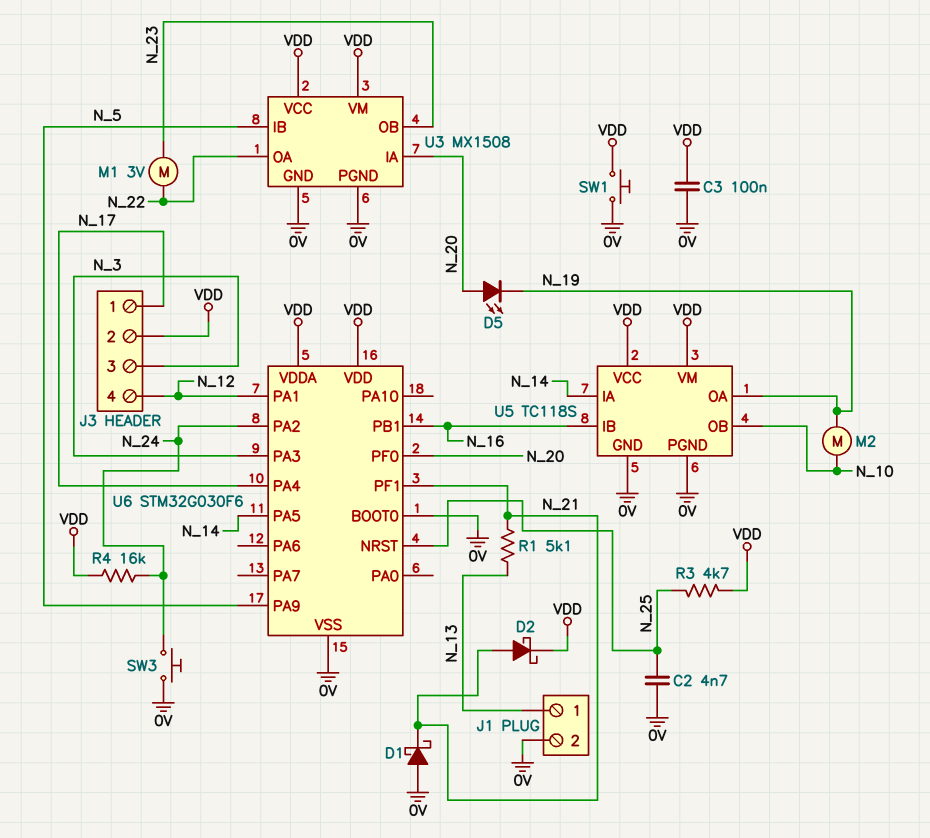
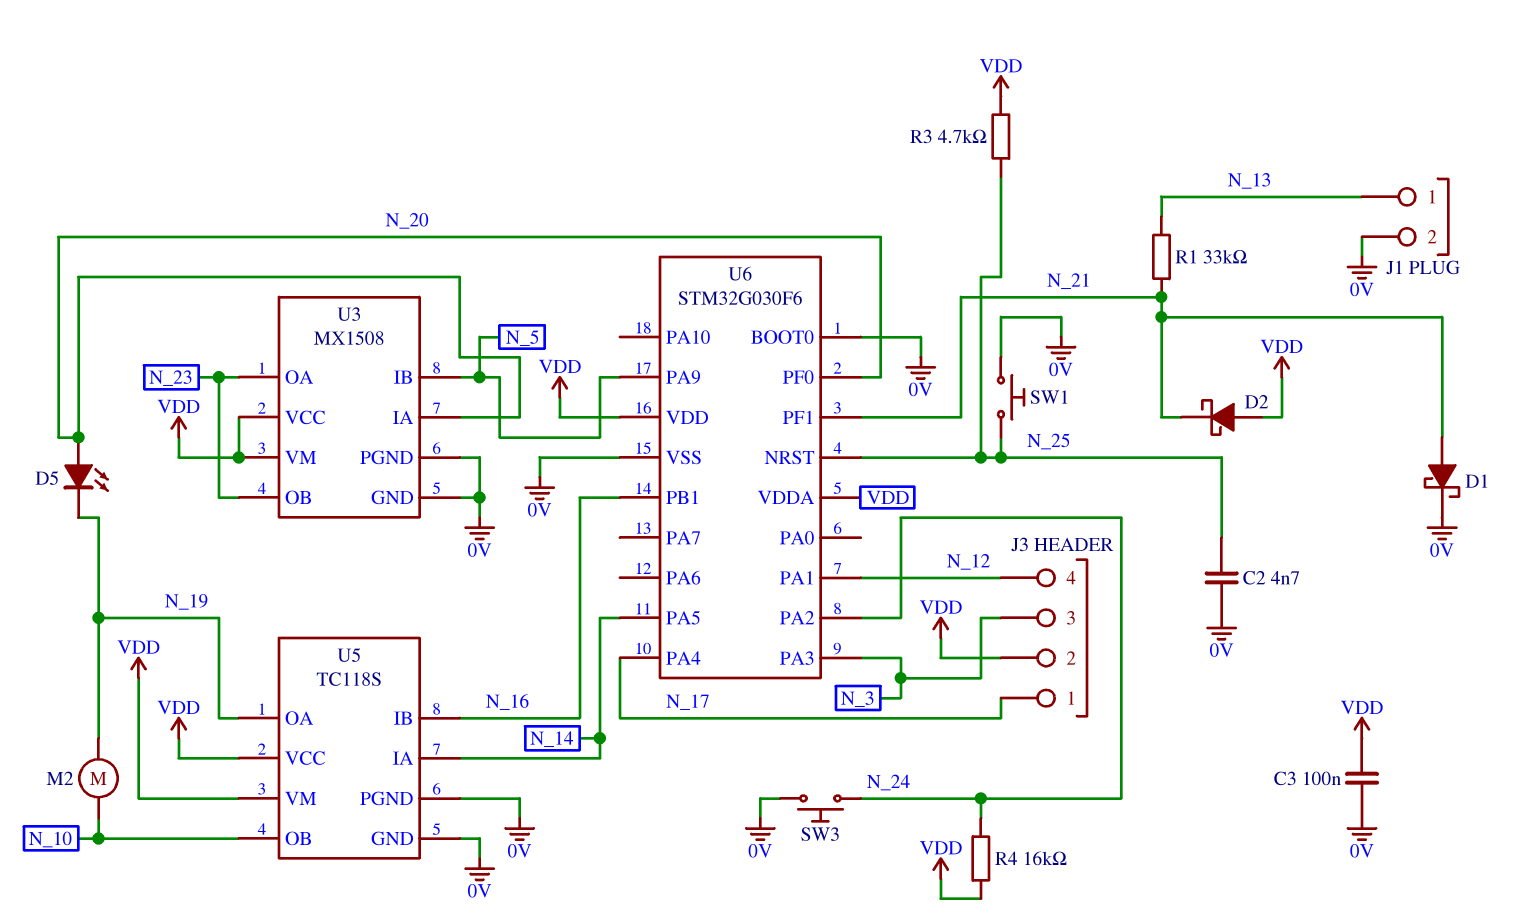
D1: schottky (A 0V, K N_21) -> schottky (A N_21, K 0V)
D2: schottky (A N_21, K VDD) -> schottky (A VDD, K N_21)
M1: motor 3V (N_22, N_23) -> none
R1: 5.1k (N_13, N_21) -> 33k (N_13, N_21)
SW1: button (0V, VDD) -> button (0V, N_25)
U3 pin OA: N_22 -> N_23

